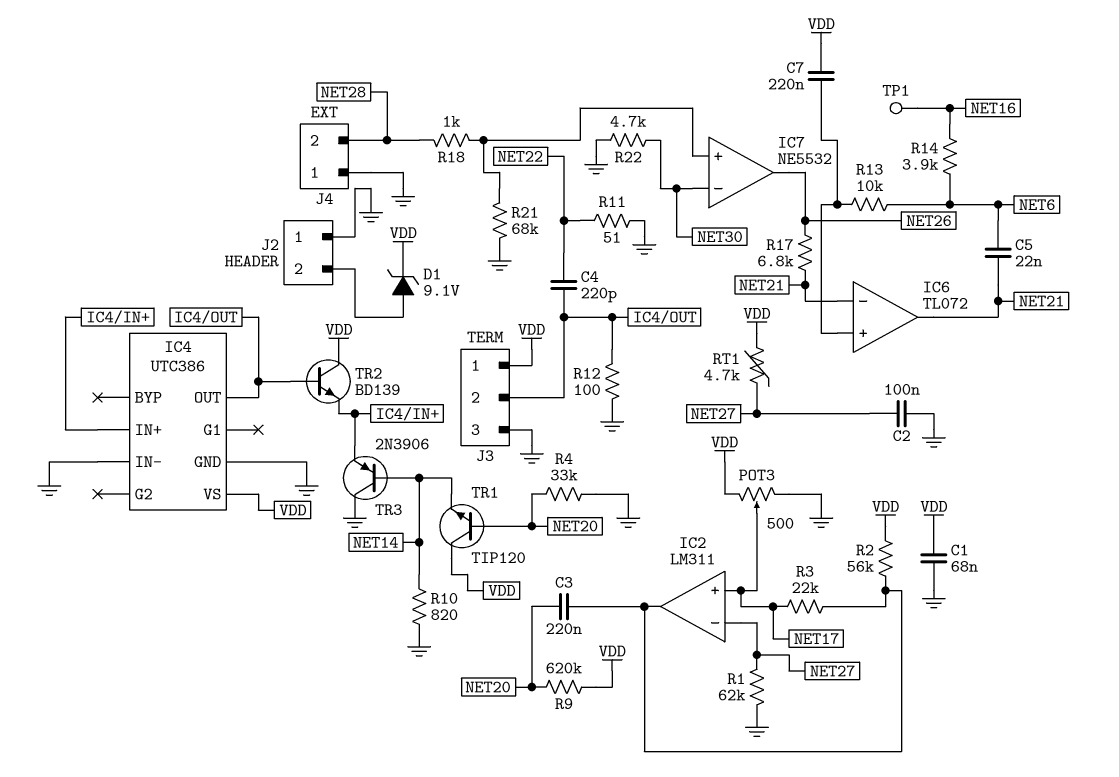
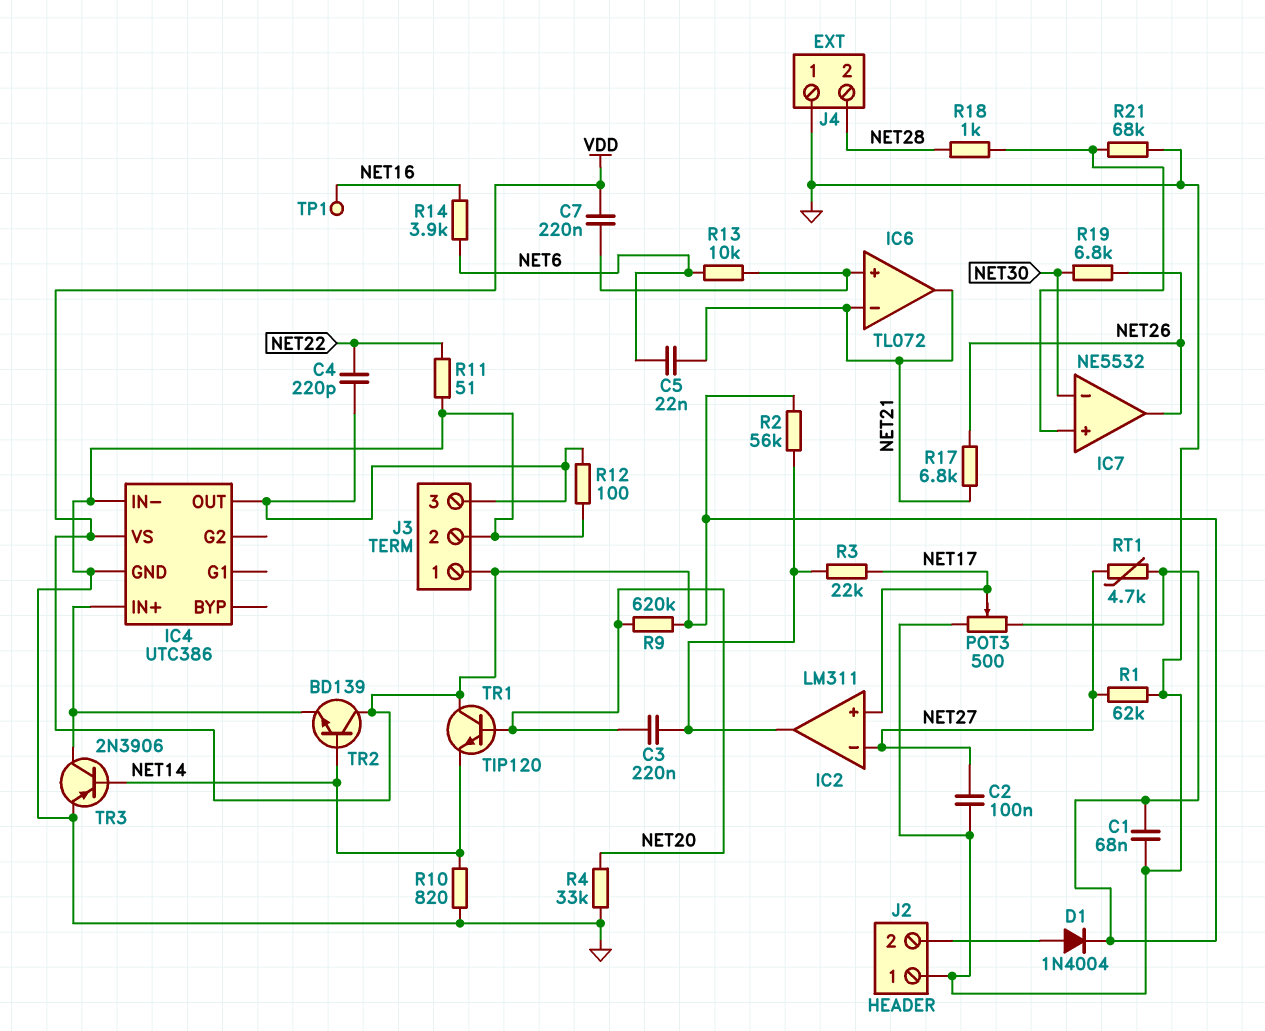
D1: zener 9.1V (A J2/2, K VDD) -> diode 1N4004 (A J2/2, K VDD)
J3 pin 2: IC4/OUT -> GND
J3 pin 3: GND -> IC4/OUT
R19: none -> 6.8k (NET26, NET30)
R22: 4.7k (GND, NET30) -> none
TR2: NPN BD139 (B IC4/OUT, C VDD, E IC4/IN+) -> NPN BD139 (B NET14, C VDD, E IC4/IN+)
TR3: PNP 2N3906 (B NET14, C GND, E IC4/IN+) -> PNP 2N3906 (B NET14, C IC4/IN+, E GND)

